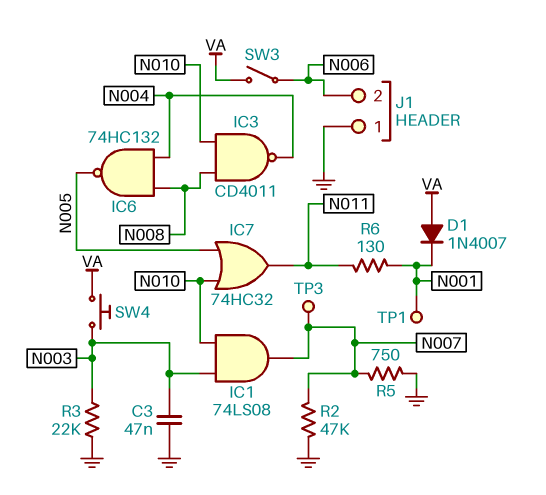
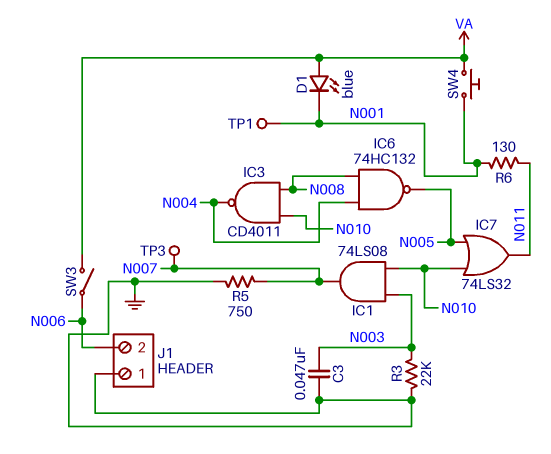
D1: diode 1N4007 (A VA, K N001) -> LED blue (A VA, K N001)
IC7: OR 74HC32 (in N005, in N010, out N011) -> OR 74LS32 (in N005, in N010, out N011)
R2: 47k (GND, N007) -> none
SW4: button (N003, VA) -> button (N001, VA)

